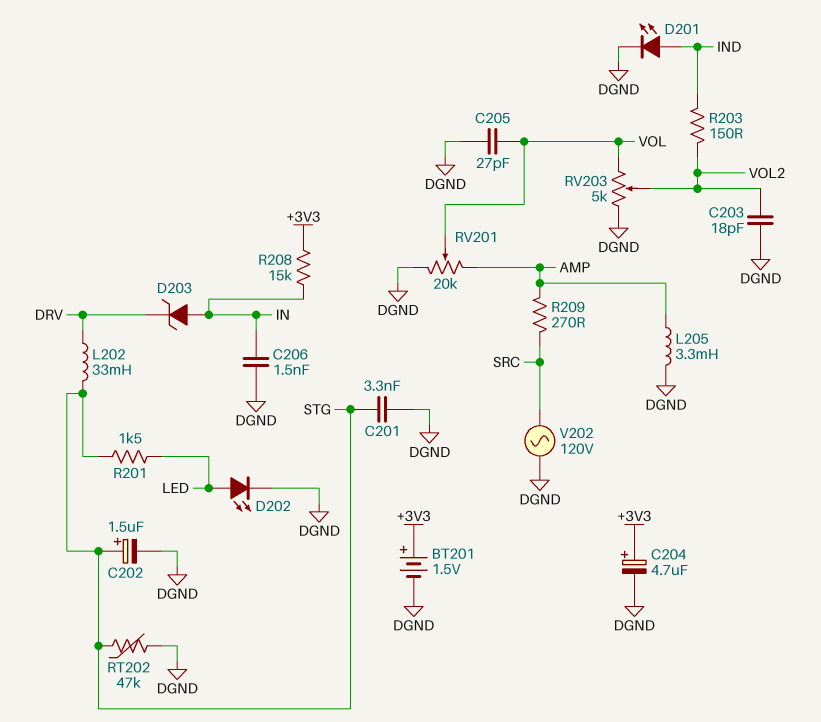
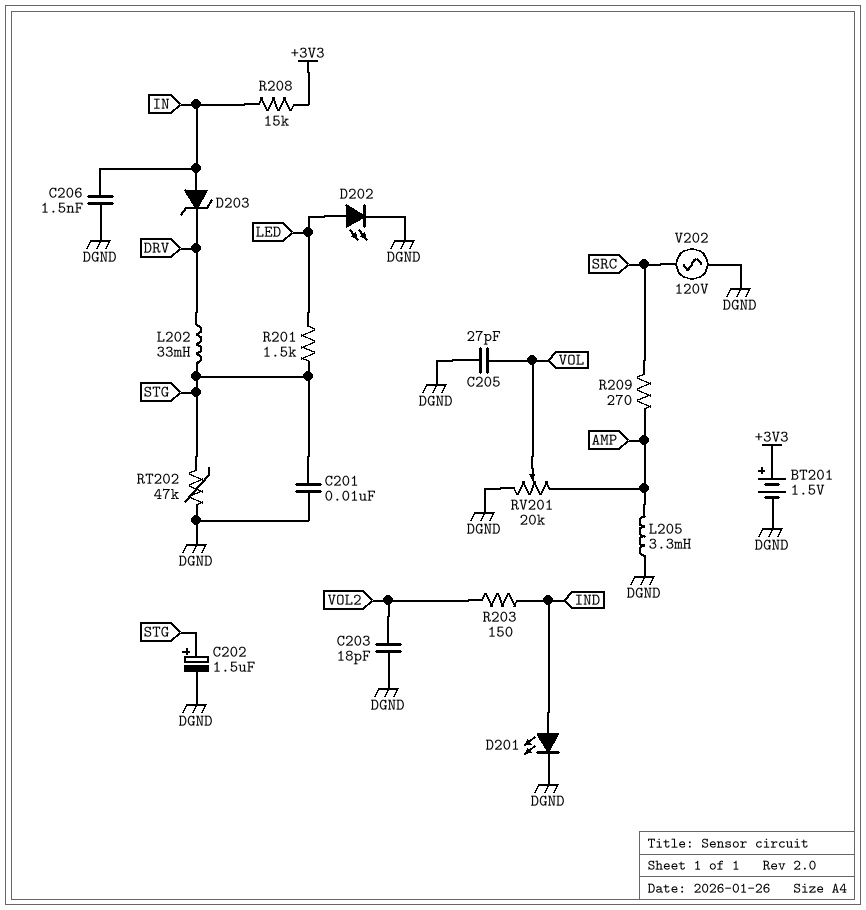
C201: 3.3nF (DGND, STG) -> 10nF (DGND, STG)
C204: 4.7uF (plus +3V3, minus DGND) -> none
RV203: 5k (DGND, VOL, wiper VOL2) -> none

